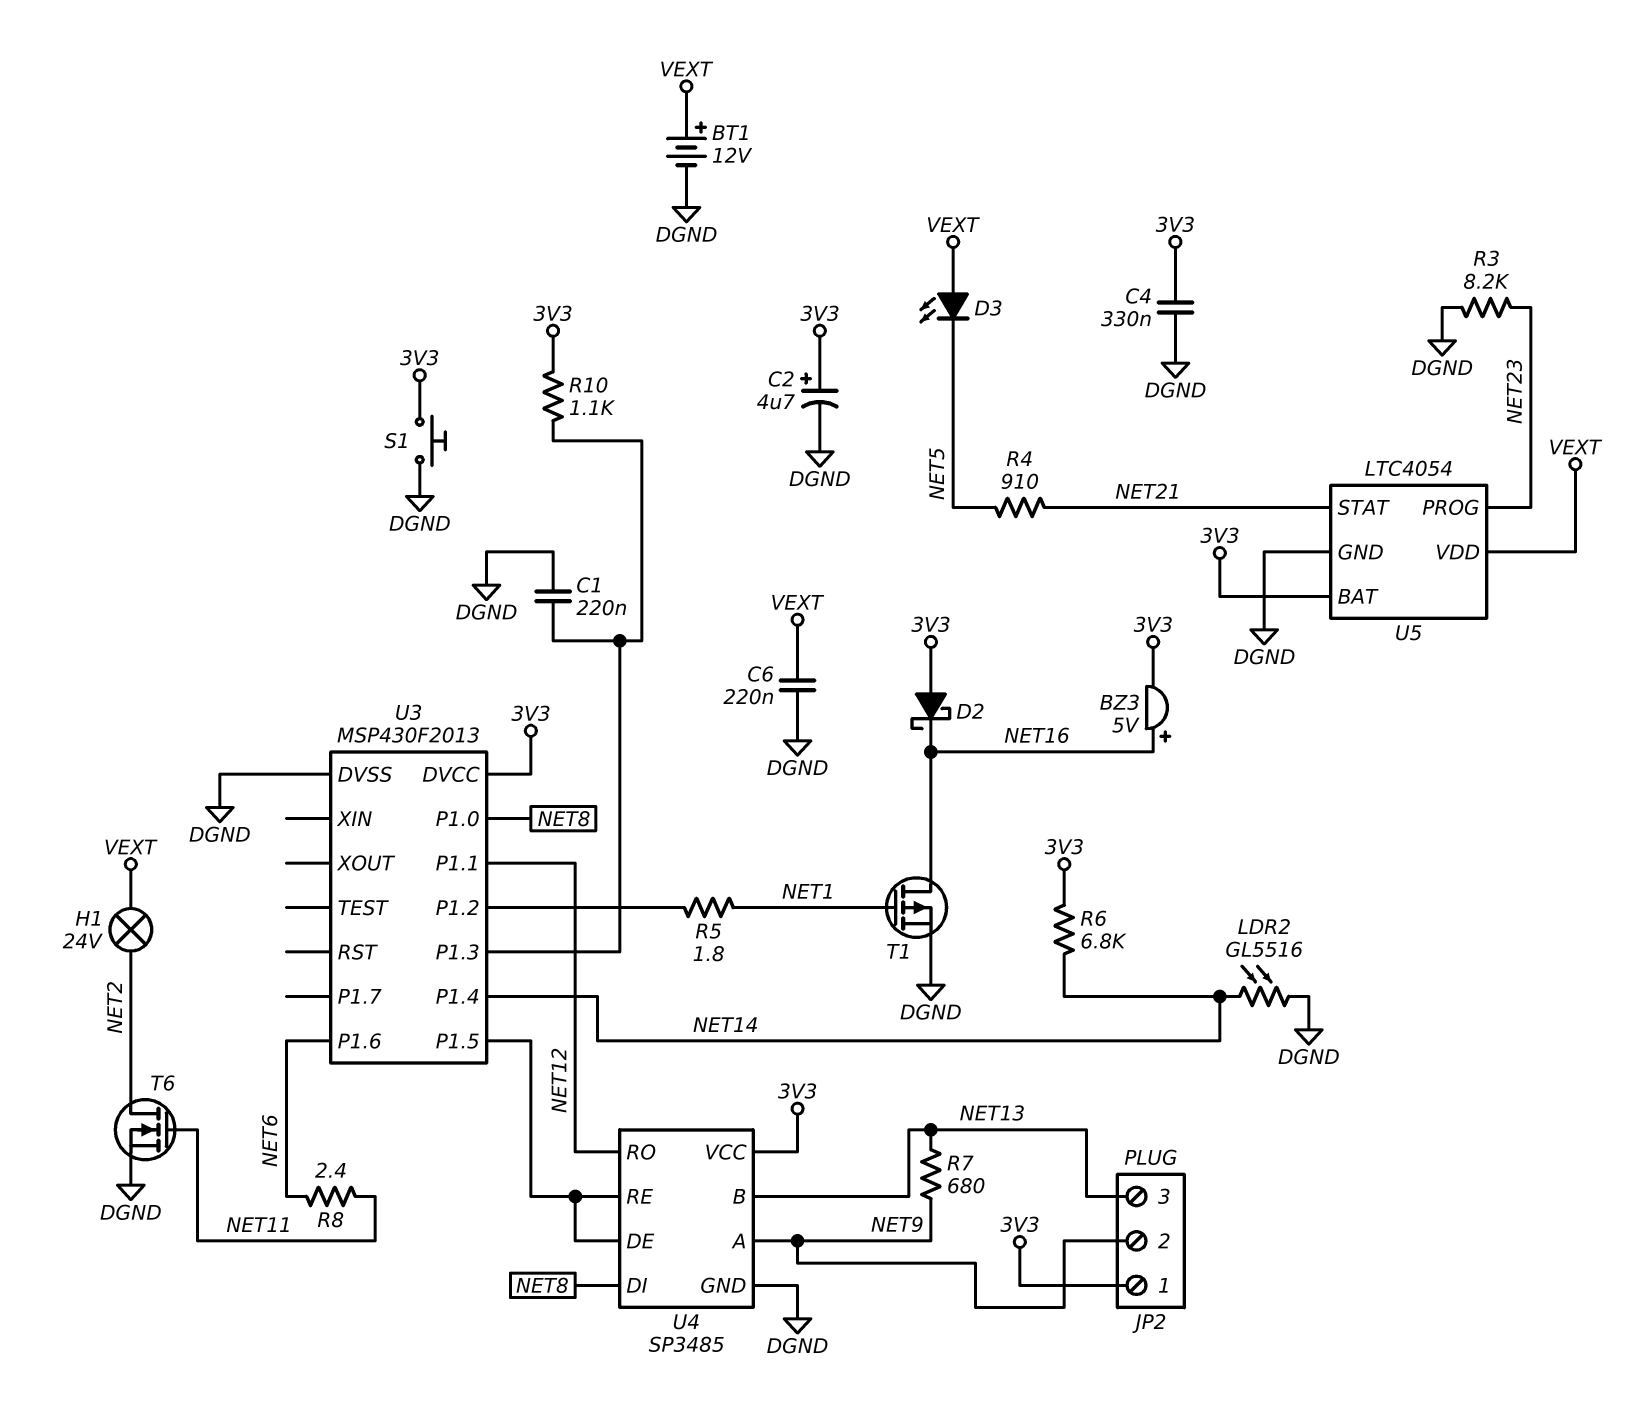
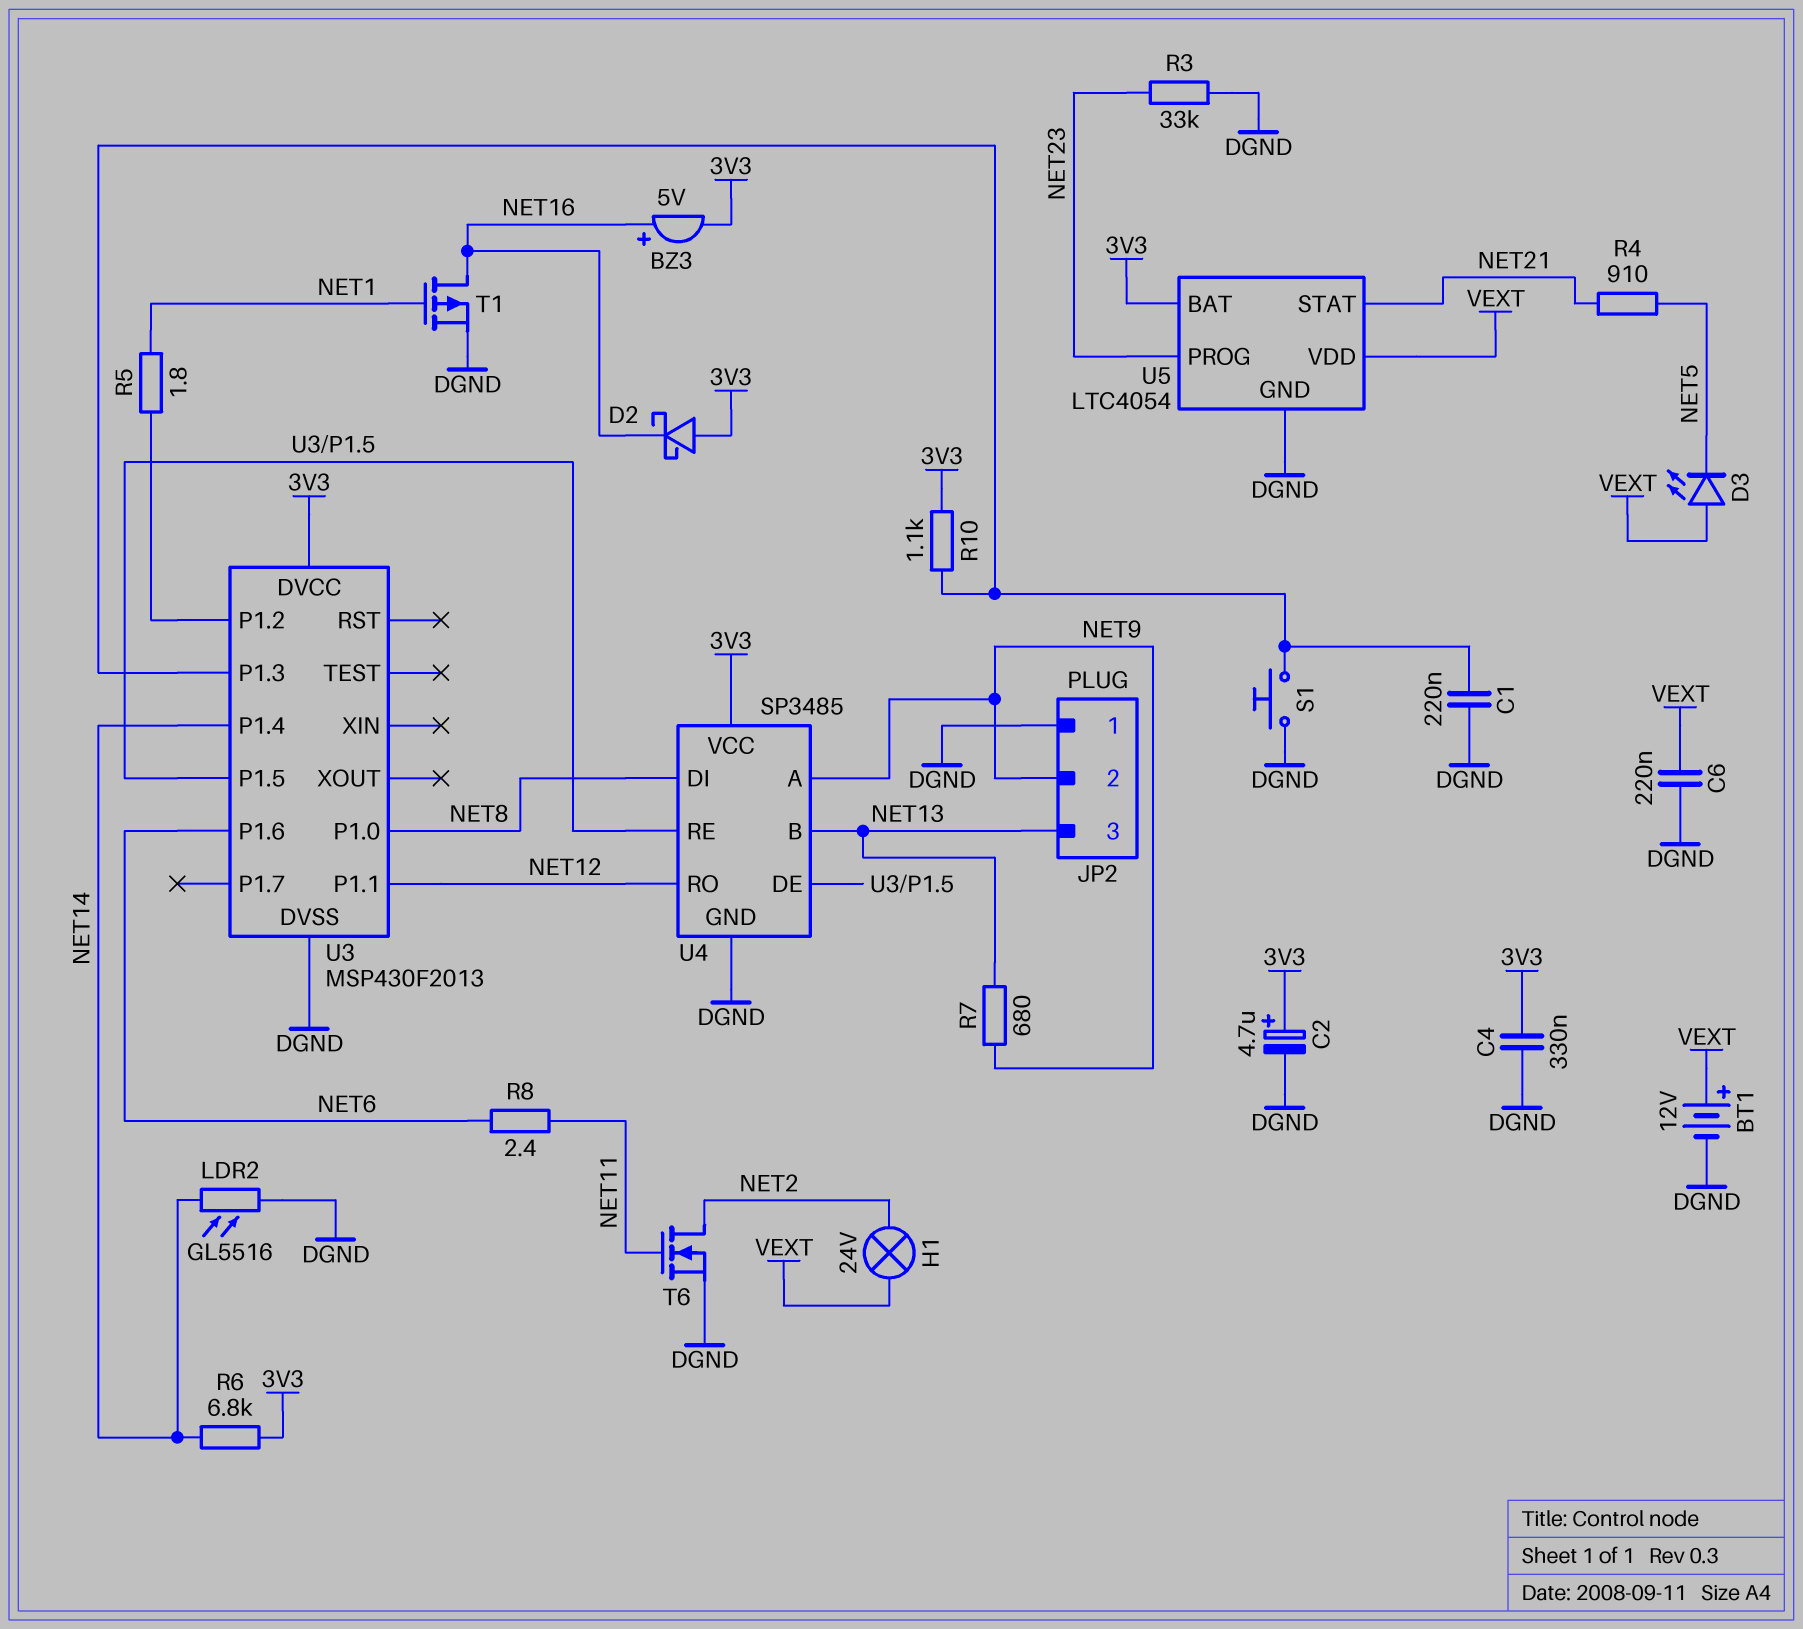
JP2 pin 1: 3V3 -> DGND
R3: 8.2k (DGND, NET23) -> 33k (DGND, NET23)
S1: button (3V3, DGND) -> button (DGND, U3/P1.3)

